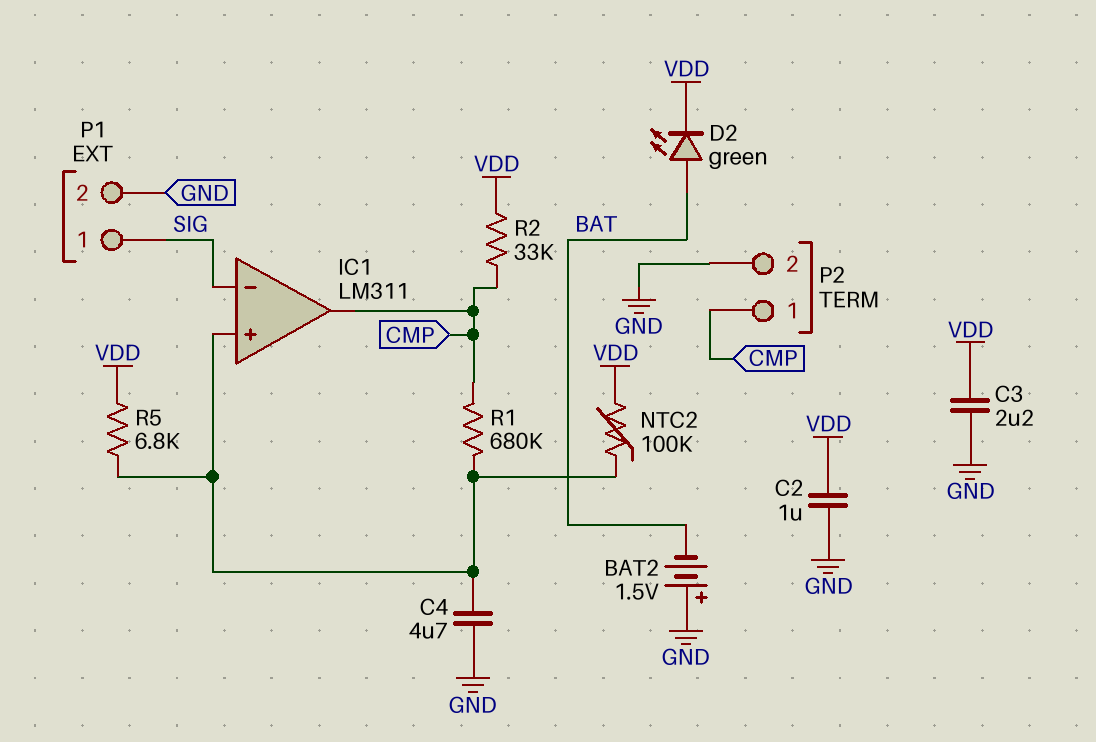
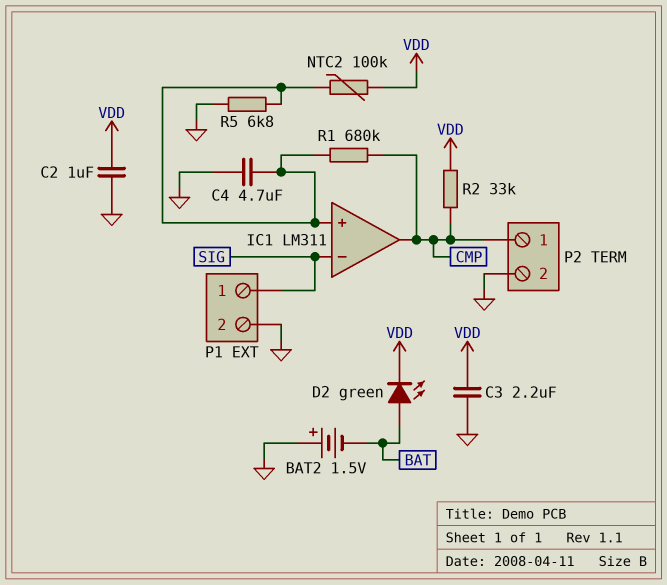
R5: 6.8k (IC1/in+, VDD) -> 6.8k (GND, IC1/in+)

